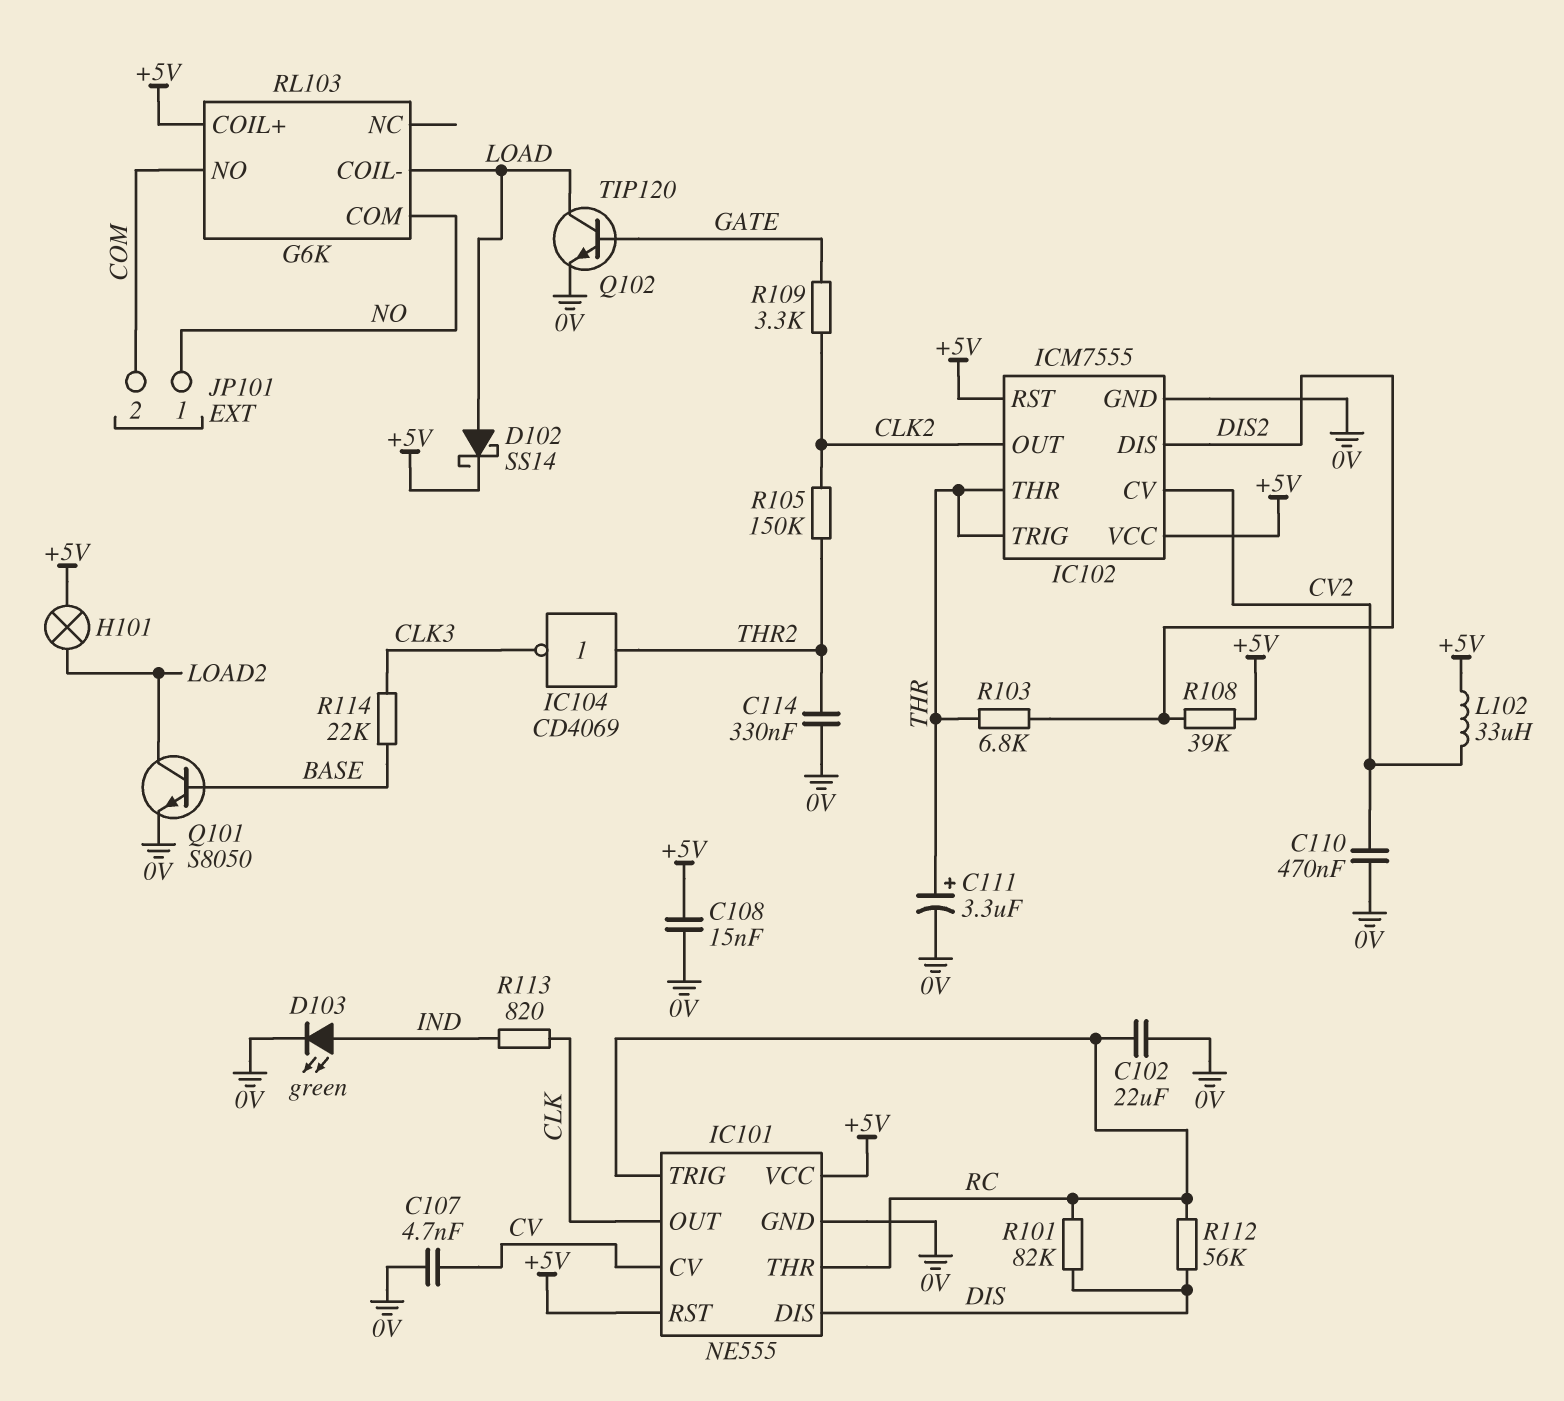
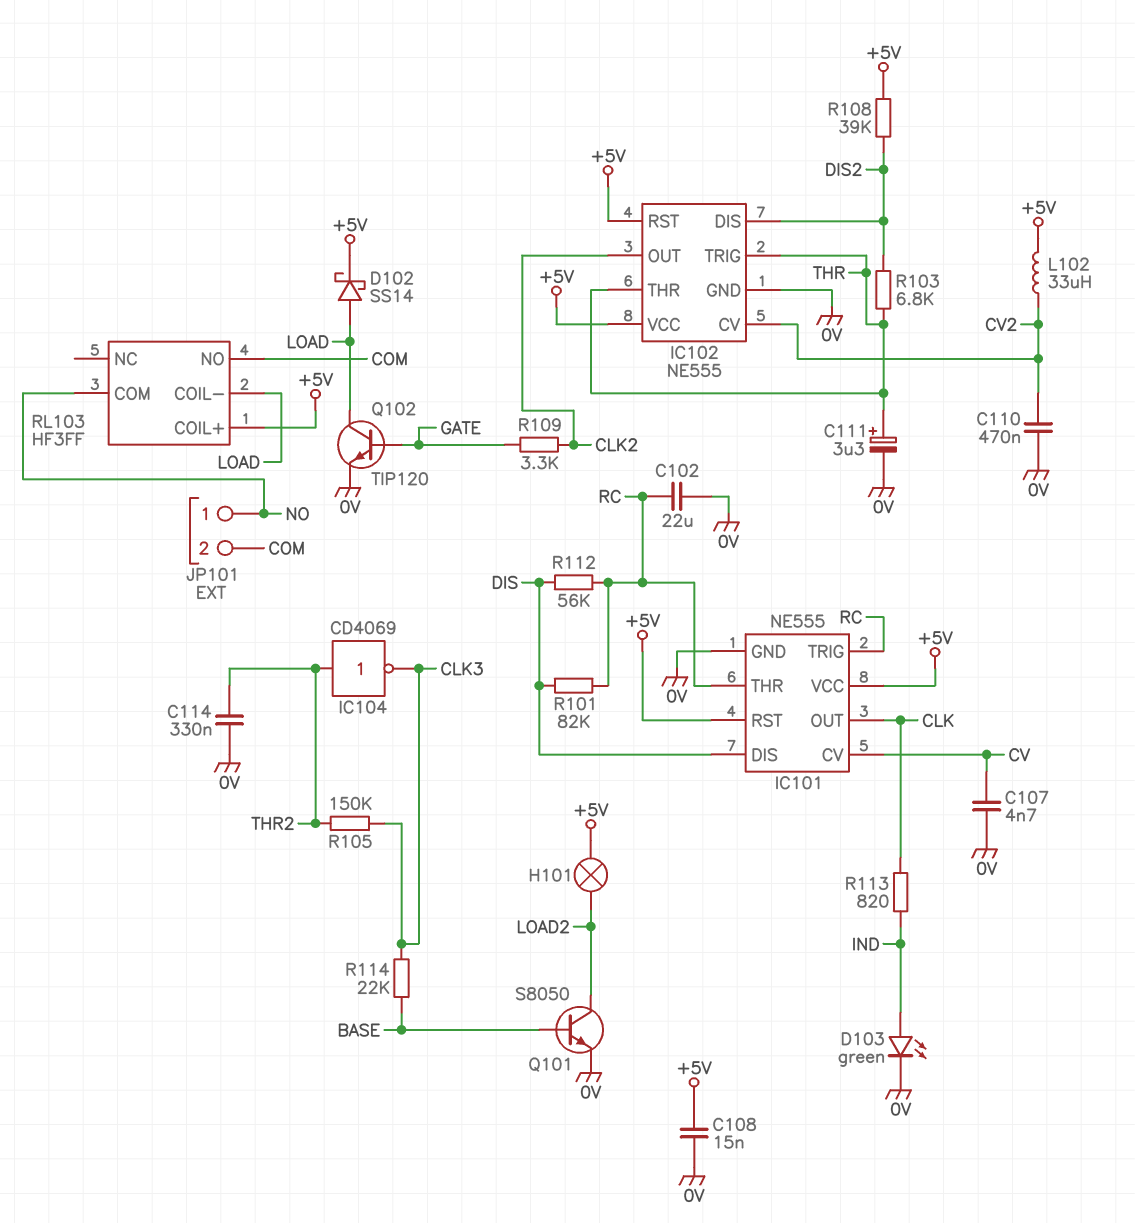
IC102: ICM7555 -> NE555
R105: 150k (CLK2, THR2) -> 150k (CLK3, THR2)
RL103: G6K -> HF3FF

